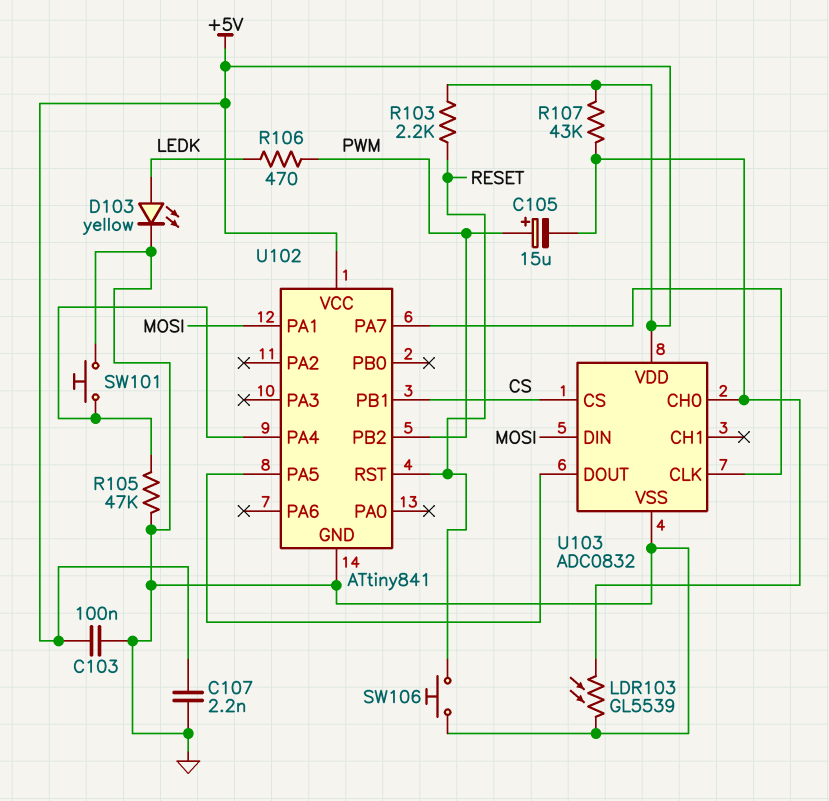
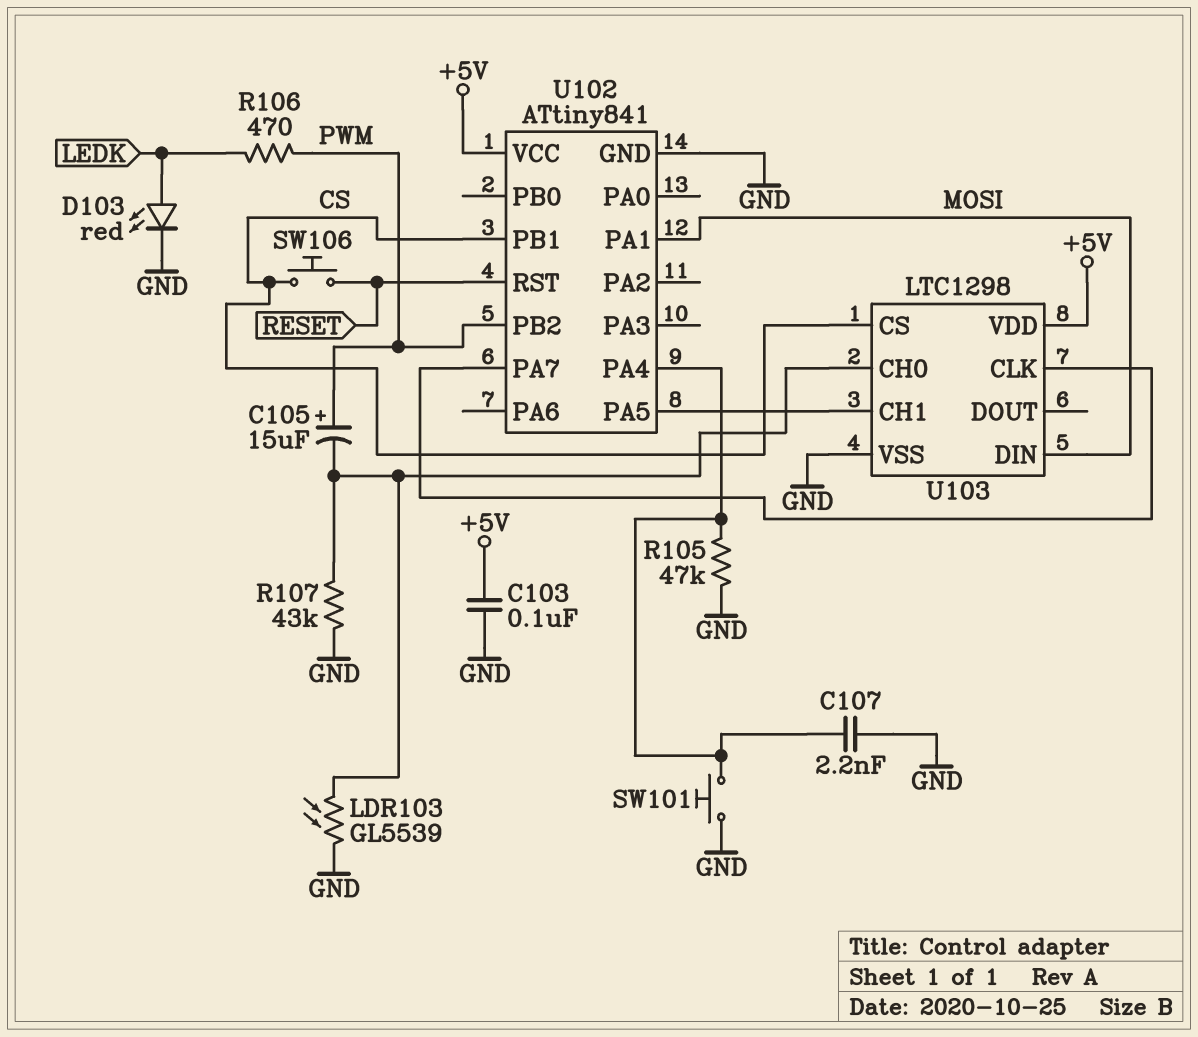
C107: 2.2nF (+5V, GND) -> 2.2nF (GND, U102/PA4)
D103: LED yellow (A LEDK, K GND) -> LED red (A LEDK, K GND)
R103: 2.2k (+5V, RESET) -> none
R107: 43k (+5V, U103/CH0) -> 43k (GND, U103/CH0)
SW106: button (GND, RESET) -> button (CS, RESET)
U103: ADC0832 -> LTC1298
U103 pin CH1: none -> U102/PA5
U103 pin DOUT: U102/PA5 -> none

